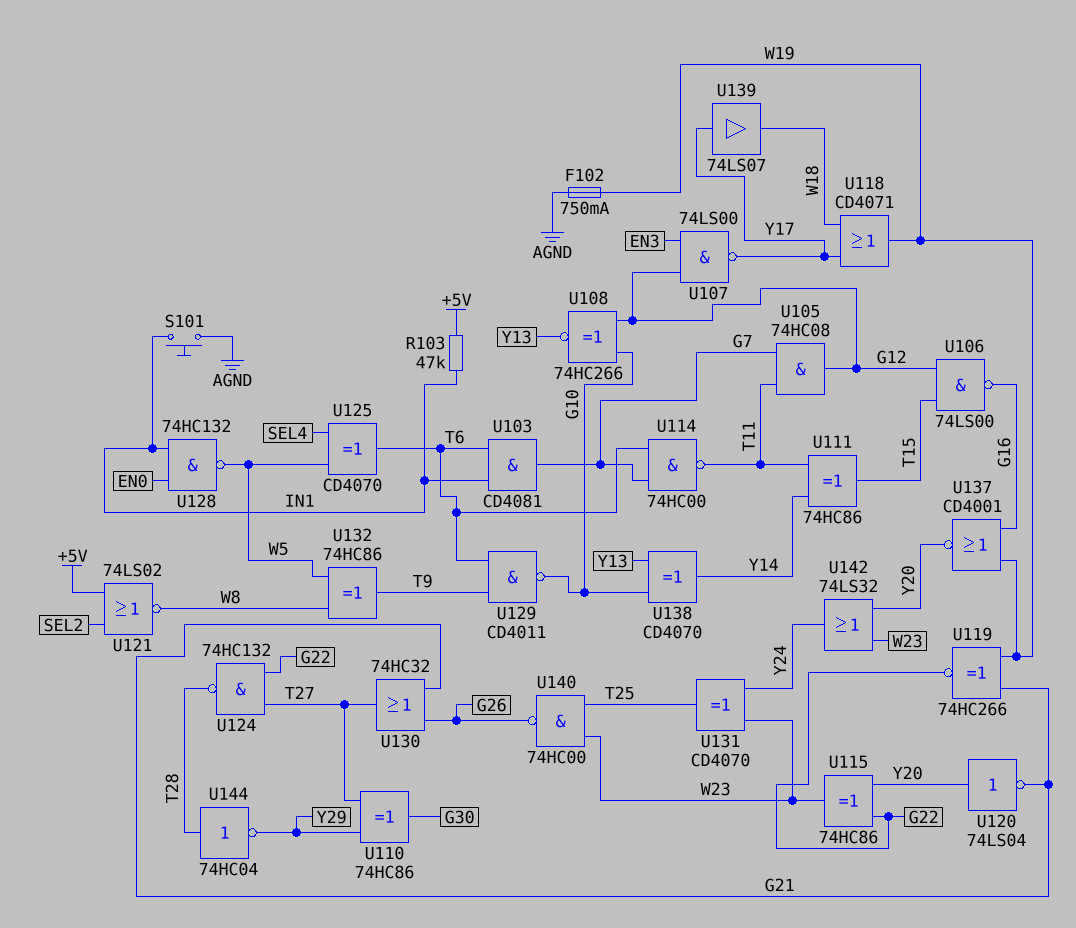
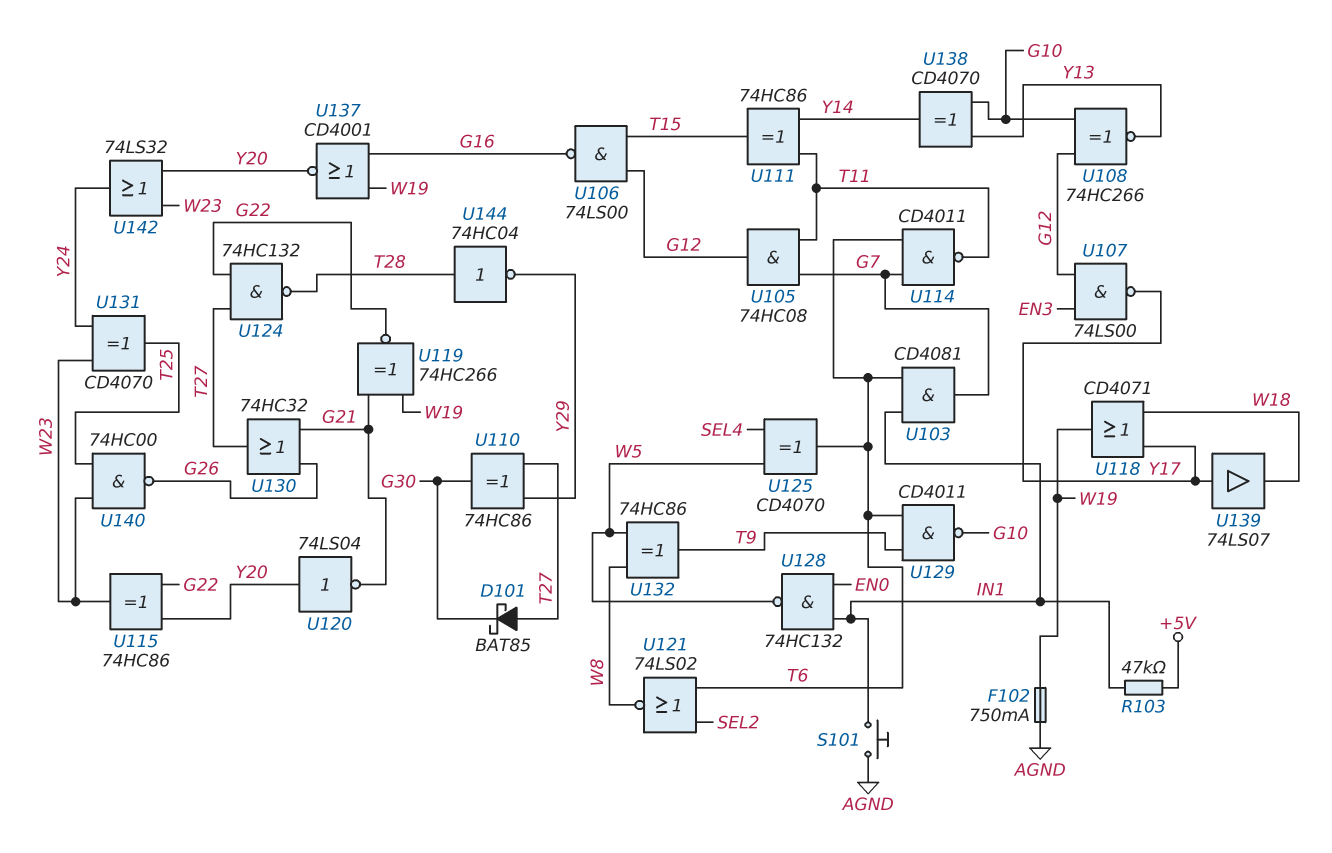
D101: none -> schottky BAT85 (A T27, K G30)
U114: NAND 74HC00 (in G7, in T6, out T11) -> NAND CD4011 (in G7, in T6, out T11)
U121: NOR 74LS02 (in +5V, in SEL2, out W8) -> NOR 74LS02 (in SEL2, in T6, out W8)

